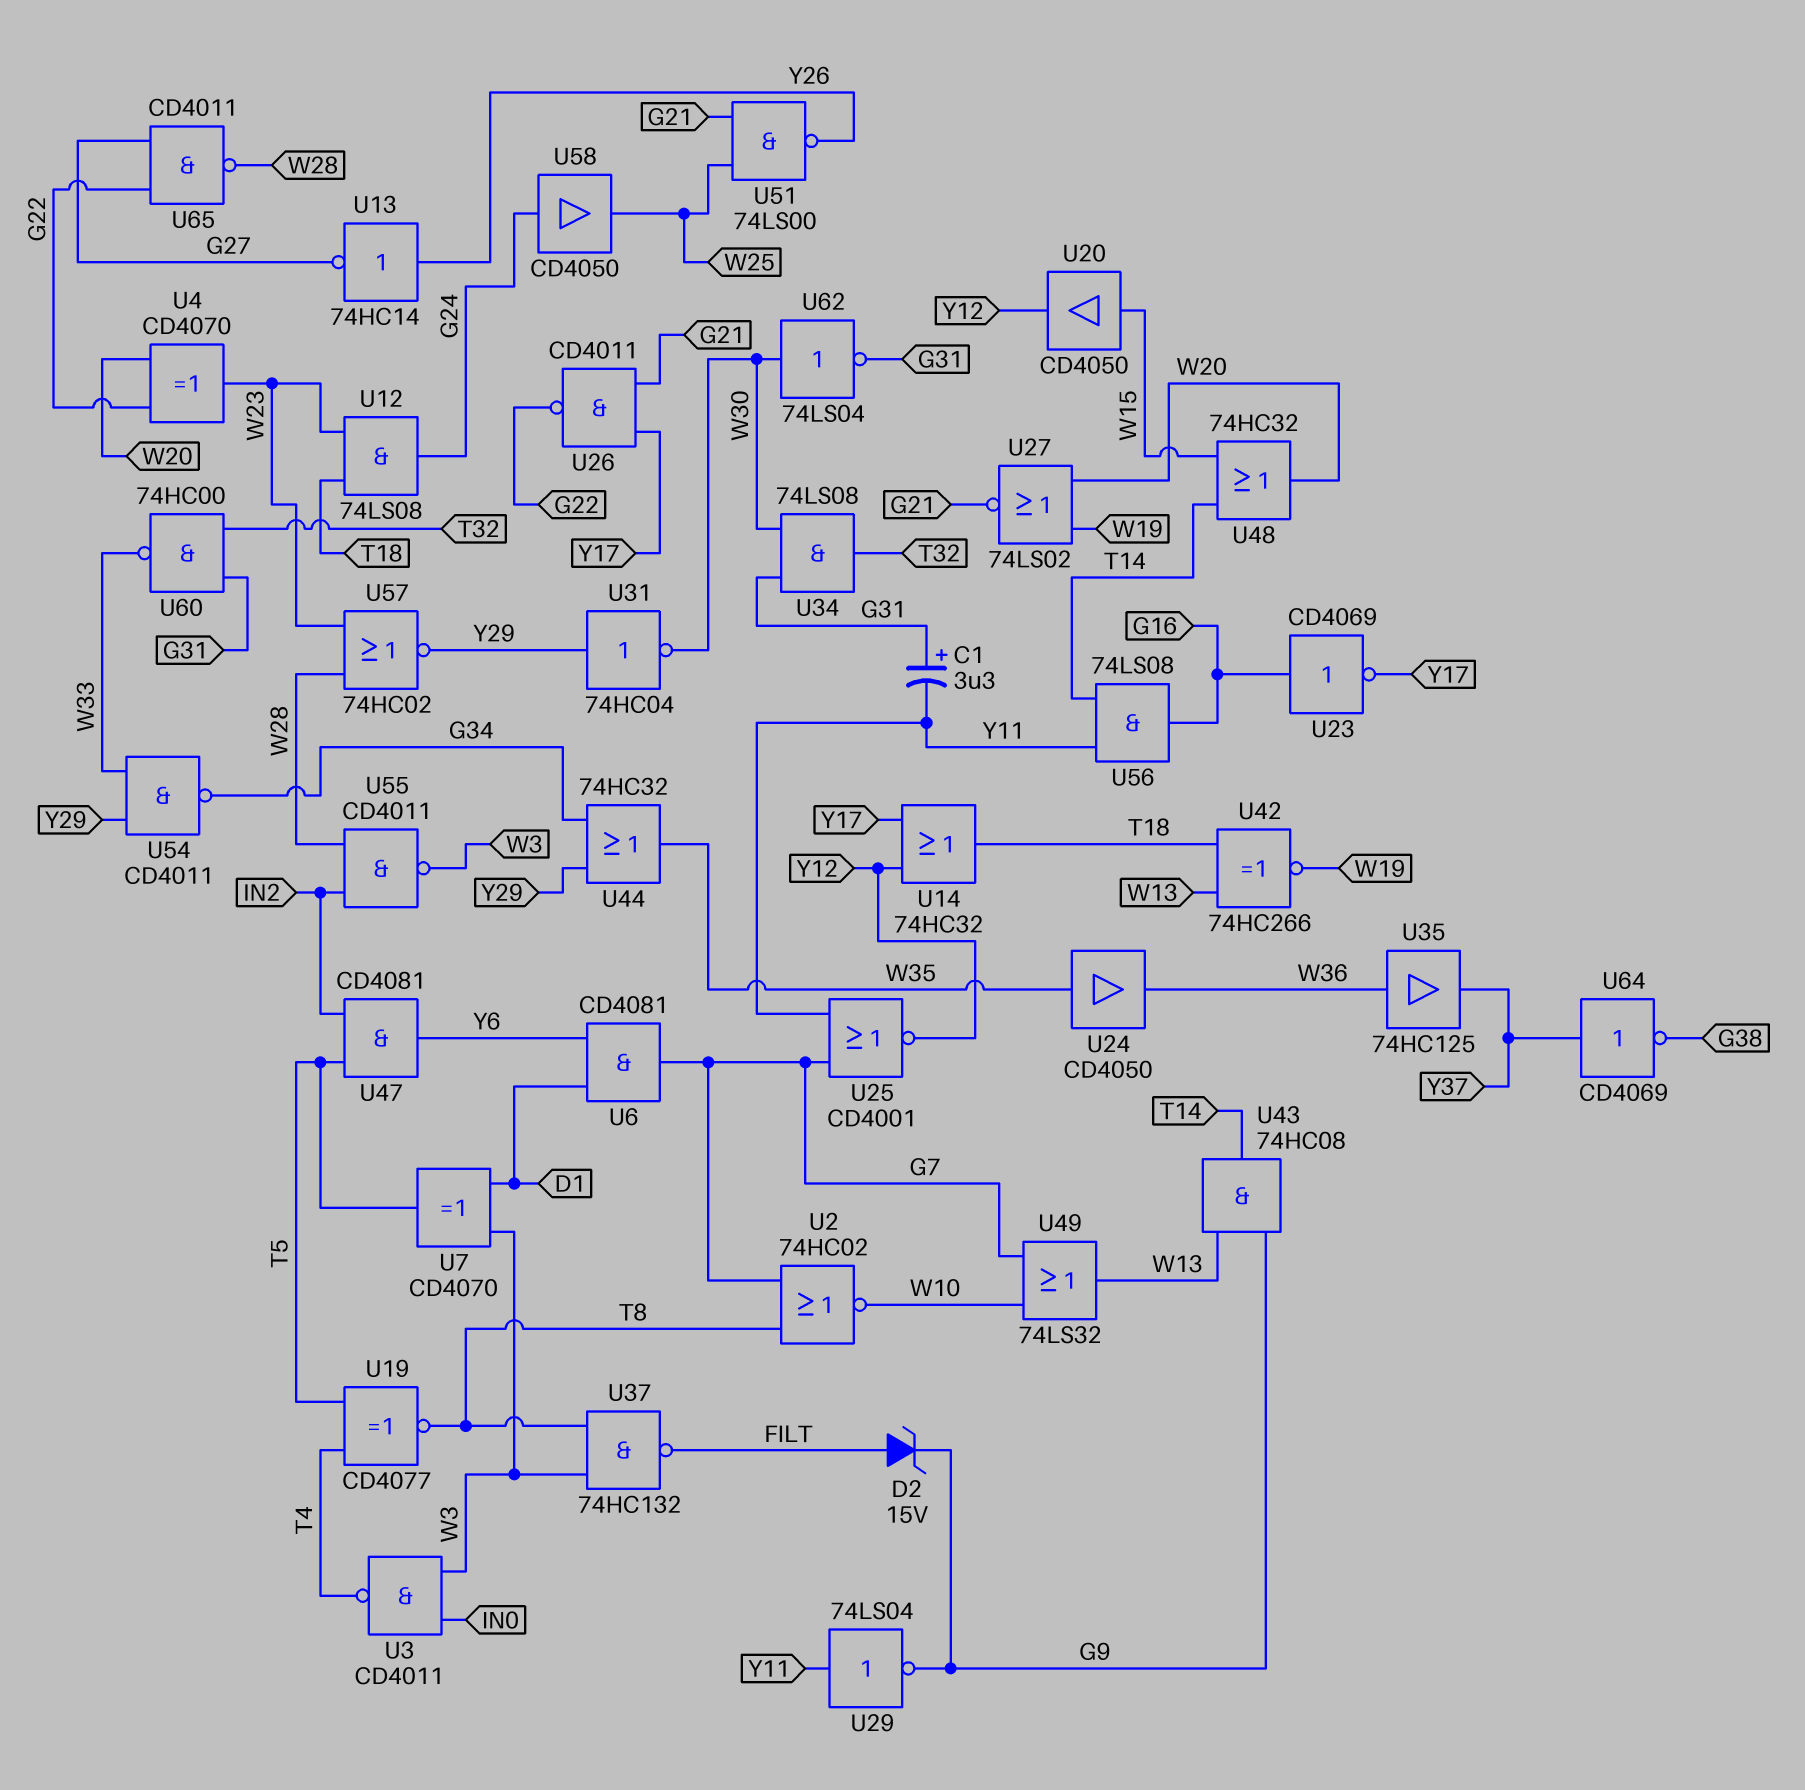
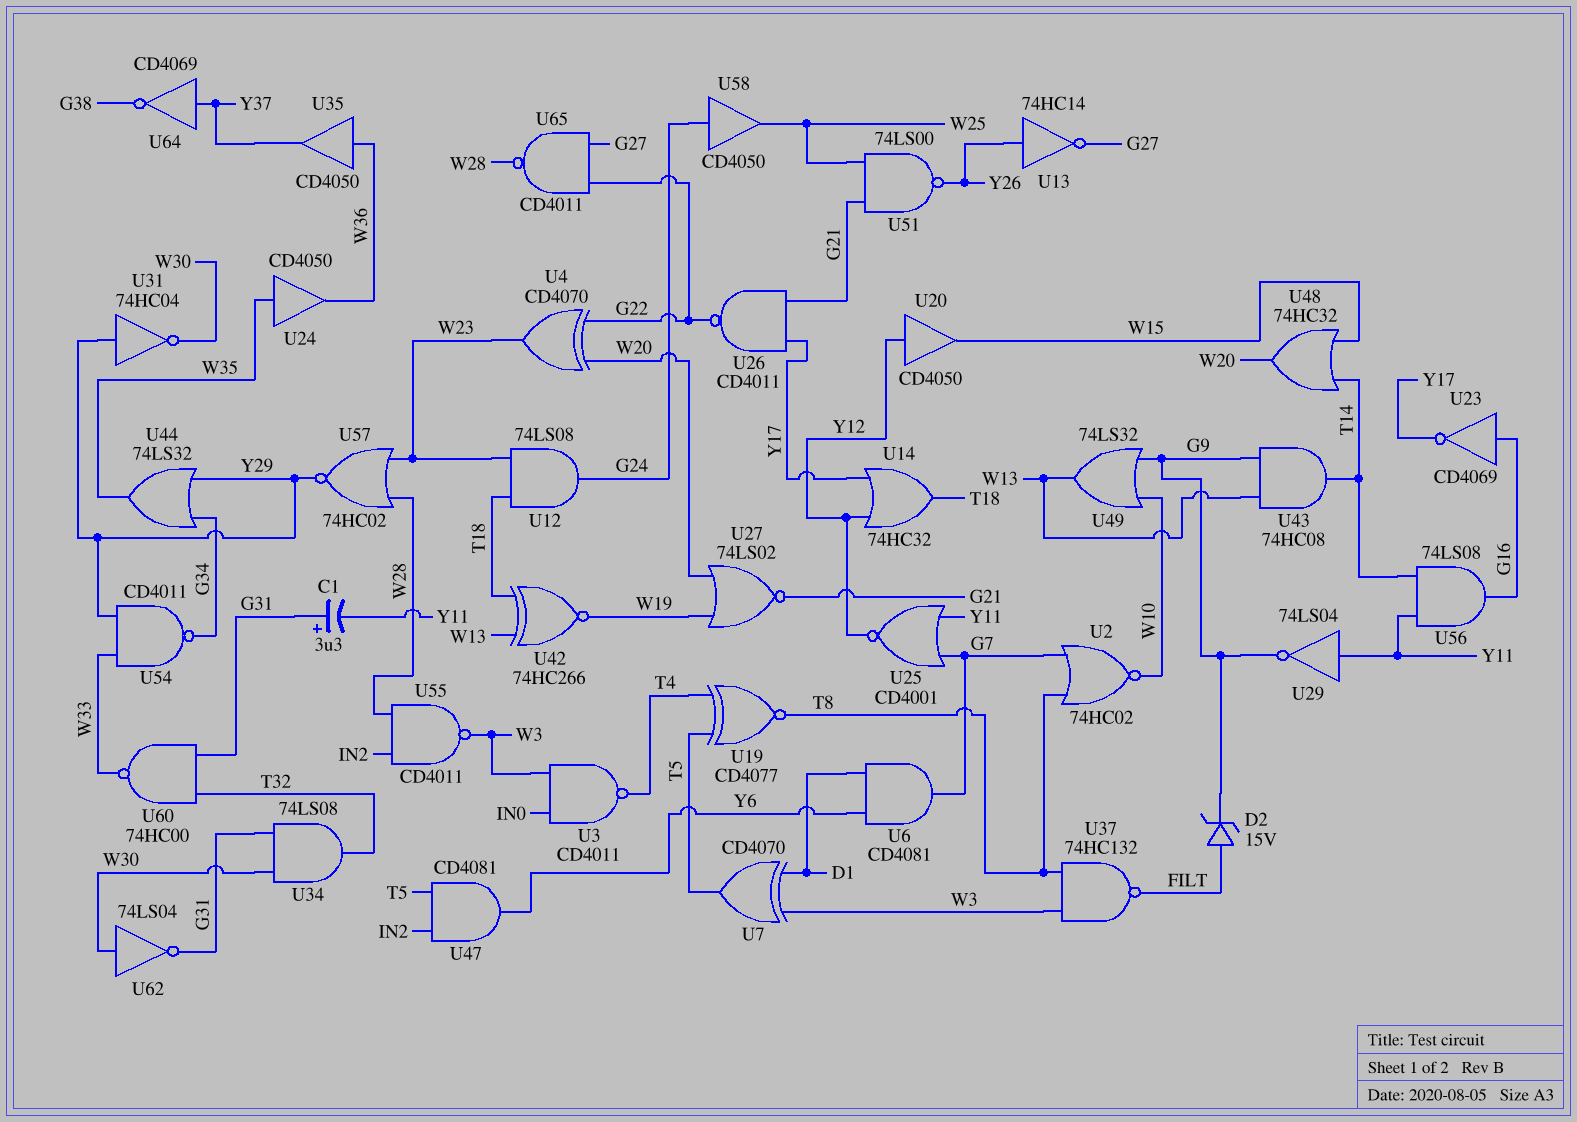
U20: buffer CD4050 (in W15, out Y12) -> buffer CD4050 (in Y12, out W15)
U35: buffer 74HC125 (in W36, out Y37) -> buffer CD4050 (in W36, out Y37)
U44: OR 74HC32 (in G34, in Y29, out W35) -> OR 74LS32 (in G34, in Y29, out W35)
U49: OR 74LS32 (in G7, in W10, out W13) -> OR 74LS32 (in G9, in W10, out W13)

